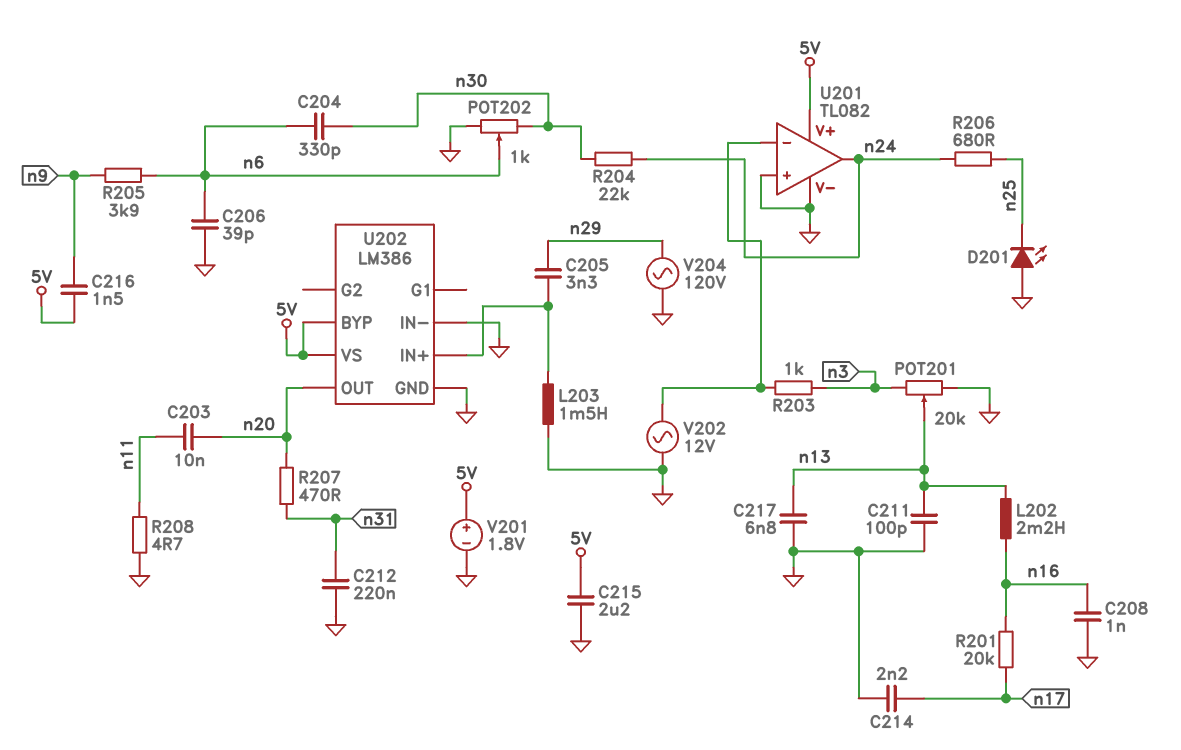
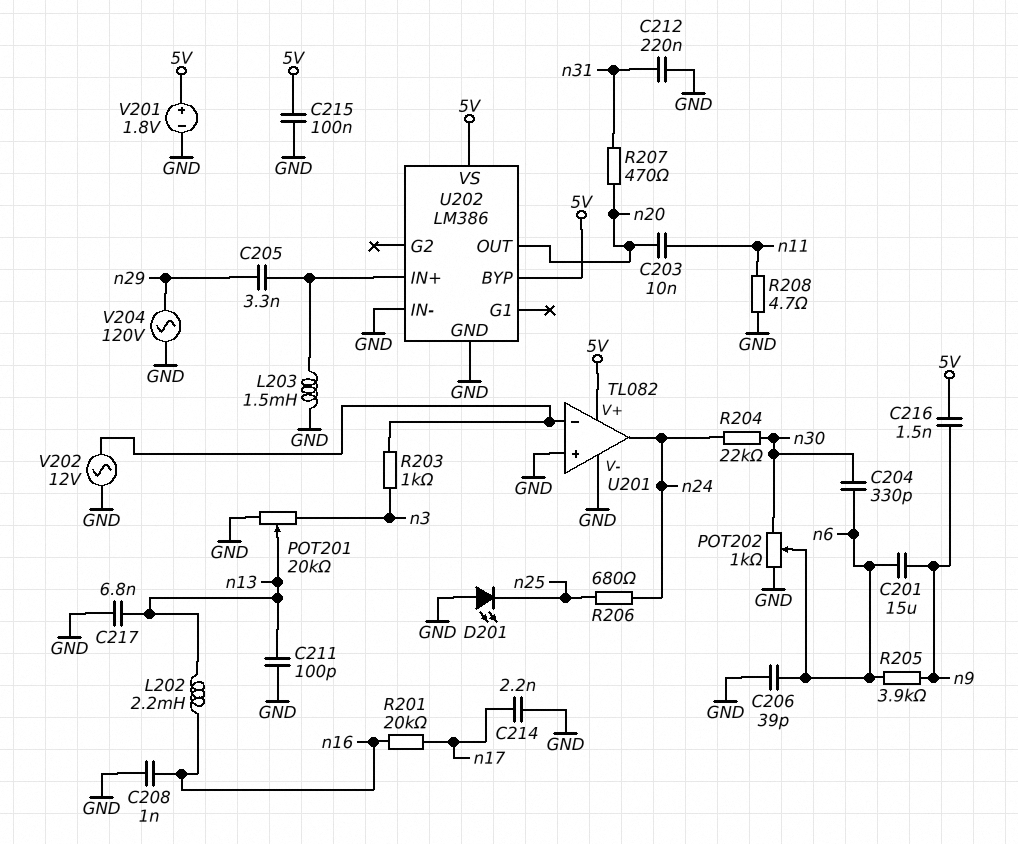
C201: none -> 15uF (n6, n9)
C215: 2.2uF (5V, GND) -> 100nF (5V, GND)

